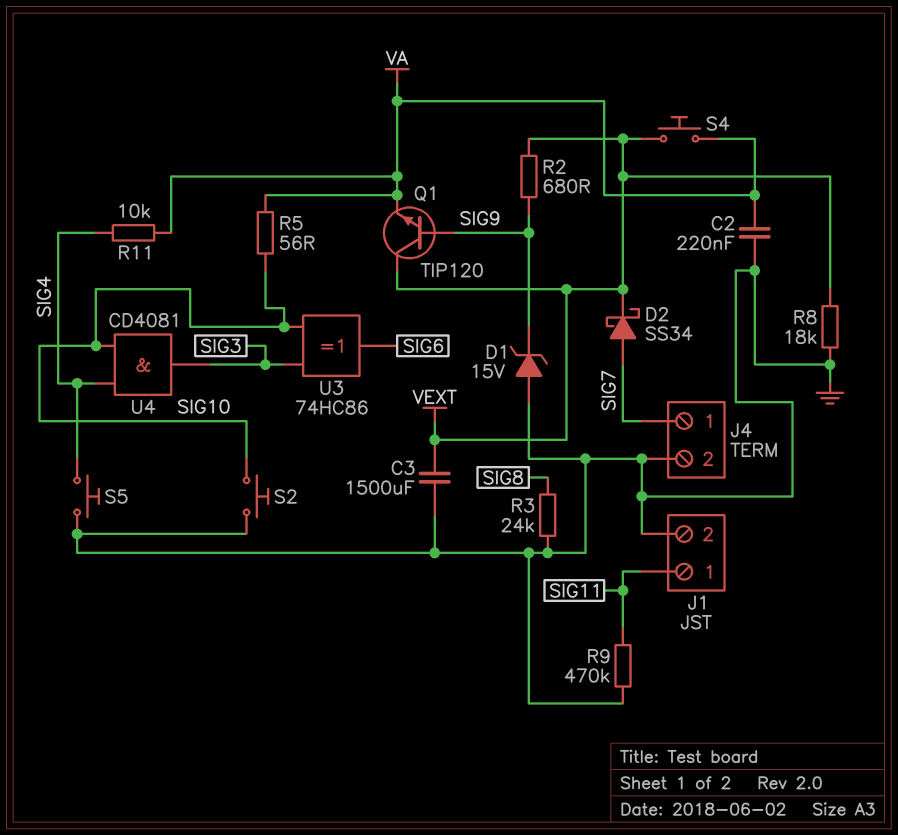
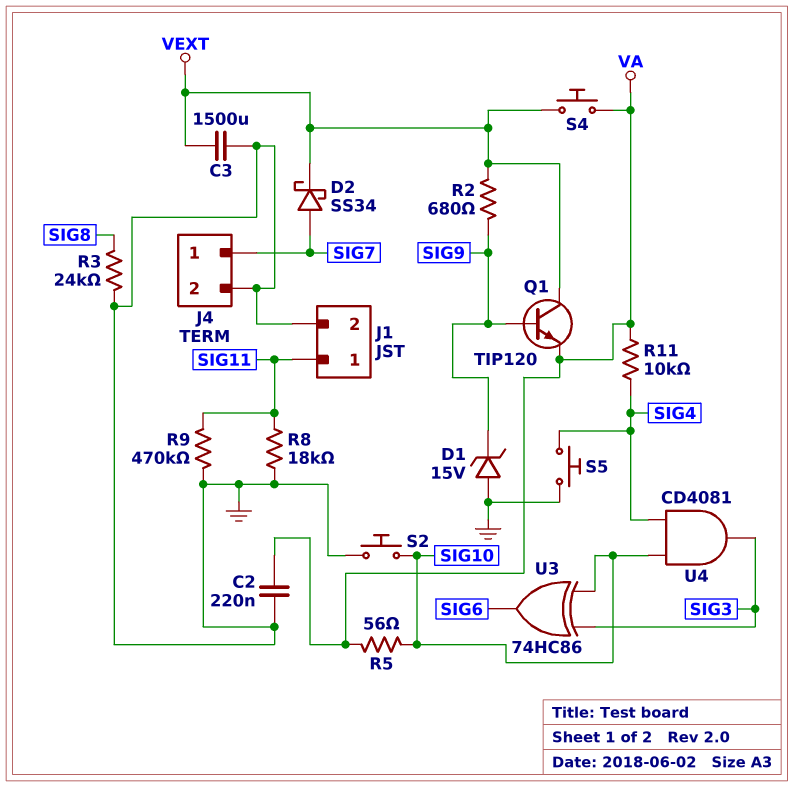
R8: 18k (GND, VEXT) -> 18k (GND, SIG11)

